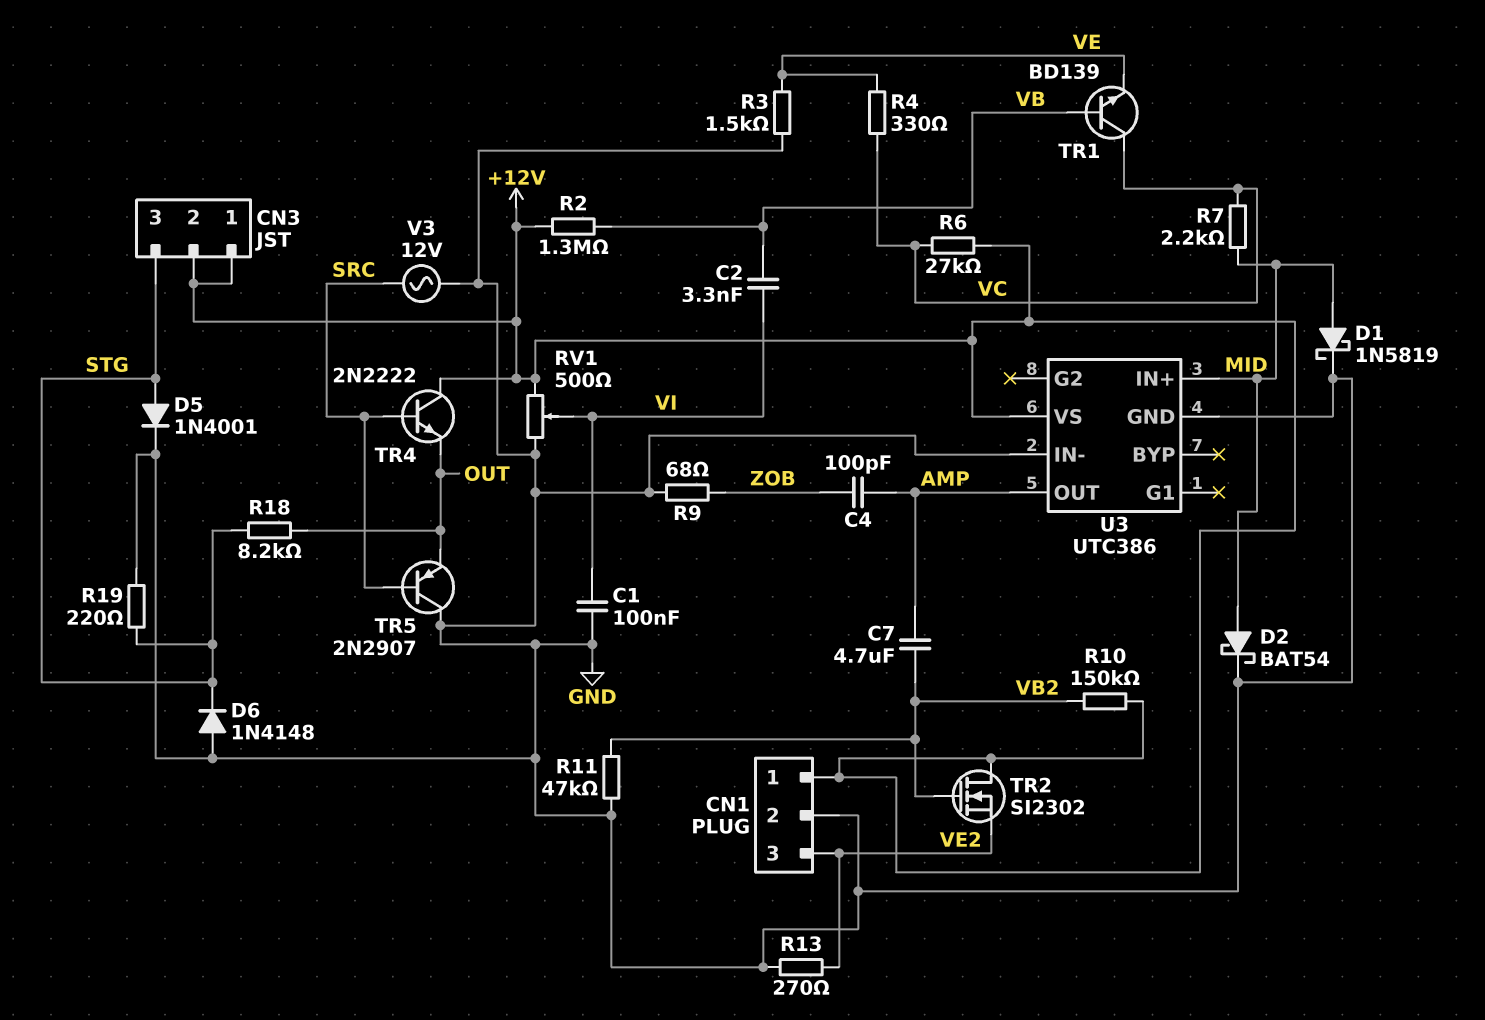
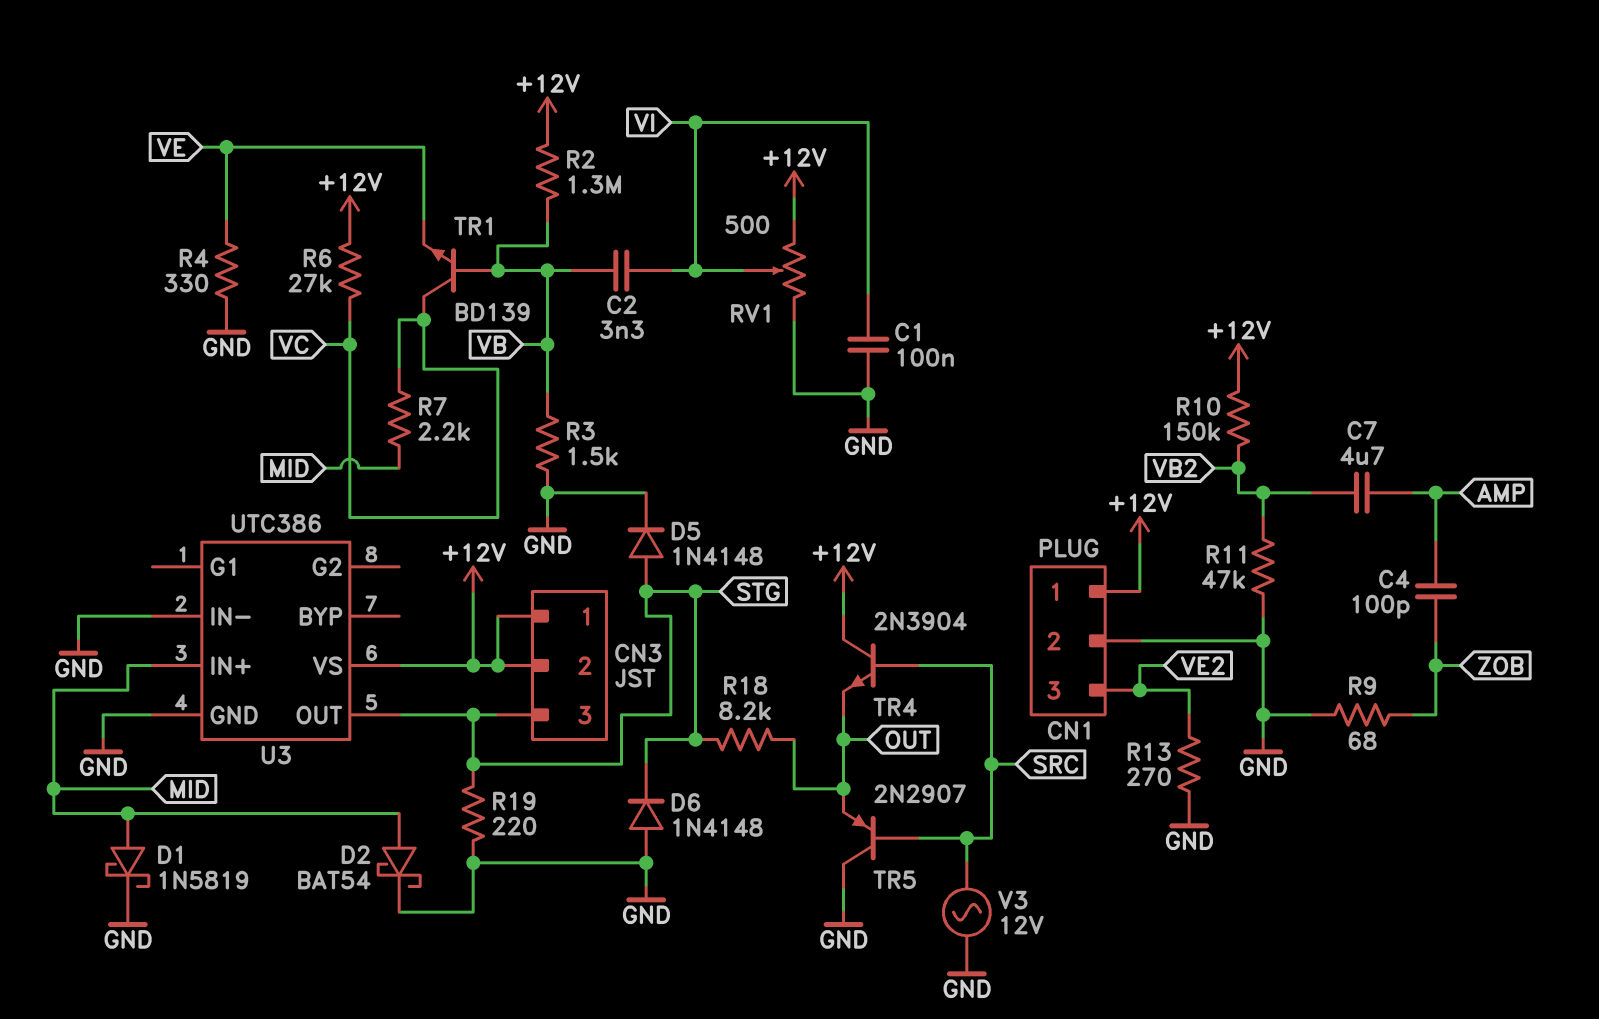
D5: diode 1N4001 (A STG, K GND) -> diode 1N4148 (A STG, K GND)
R3: 1.5k (GND, VE) -> 1.5k (GND, VB)
R4: 330 (VC, VE) -> 330 (GND, VE)
TR2: NMOS SI2302 (G VB2, D +12V, S VE2) -> none
TR4: NPN 2N2222 (B SRC, C +12V, E OUT) -> NPN 2N3904 (B SRC, C +12V, E OUT)
U3 pin OUT: AMP -> STG

